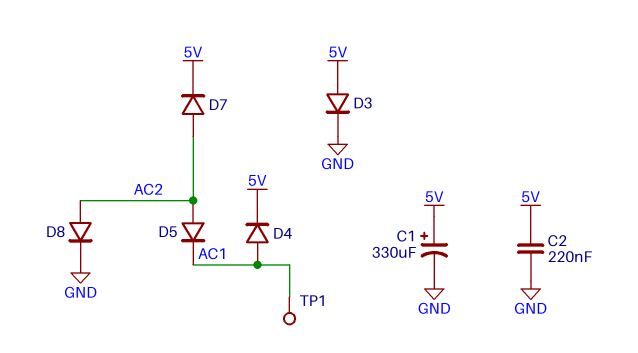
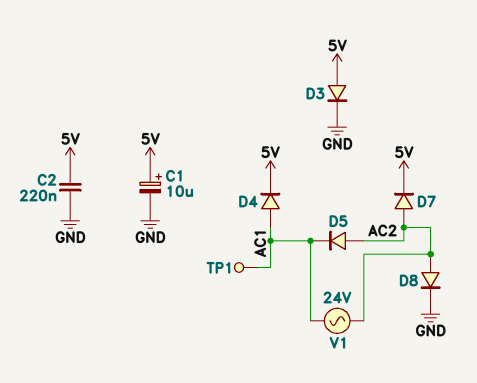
C1: 330uF (plus 5V, minus GND) -> 10uF (plus 5V, minus GND)
V1: none -> AC 24V (AC1, AC2)

